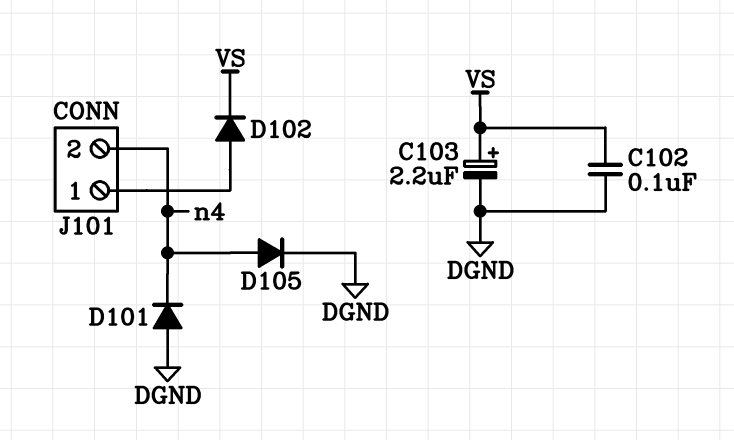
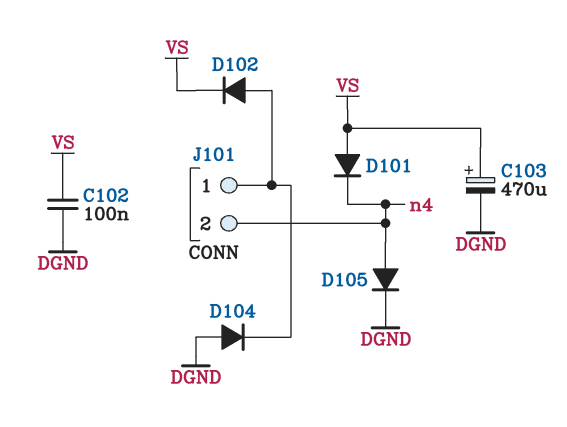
C103: 2.2uF (plus VS, minus DGND) -> 470uF (plus VS, minus DGND)
D101: diode (A DGND, K n4) -> diode (A VS, K n4)
D104: none -> diode (A DGND, K J101/1)

